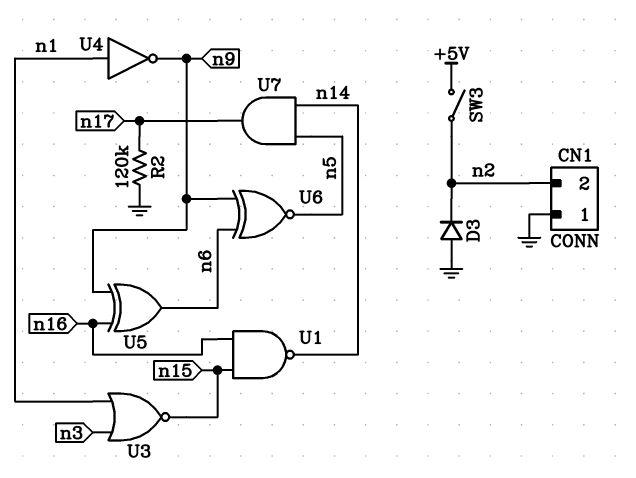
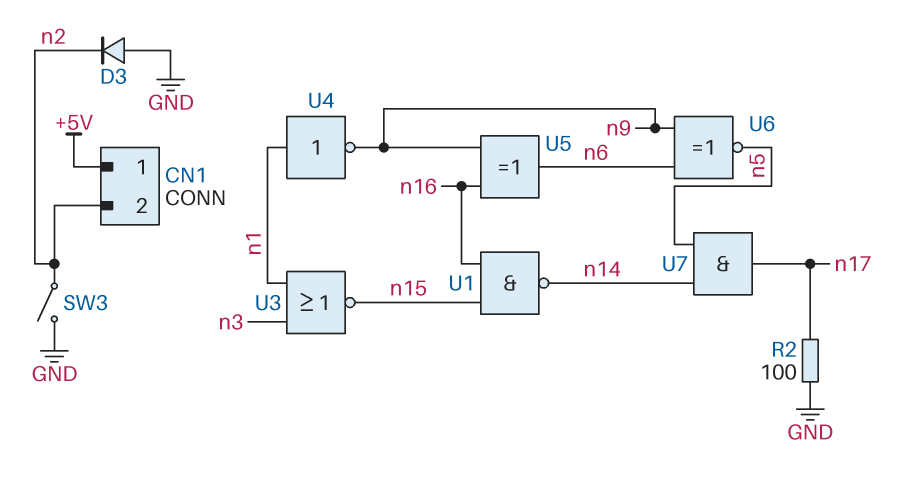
CN1 pin 1: GND -> +5V
R2: 120k (GND, n17) -> 100 (GND, n17)
SW3: switch (+5V, n2) -> switch (GND, n2)

